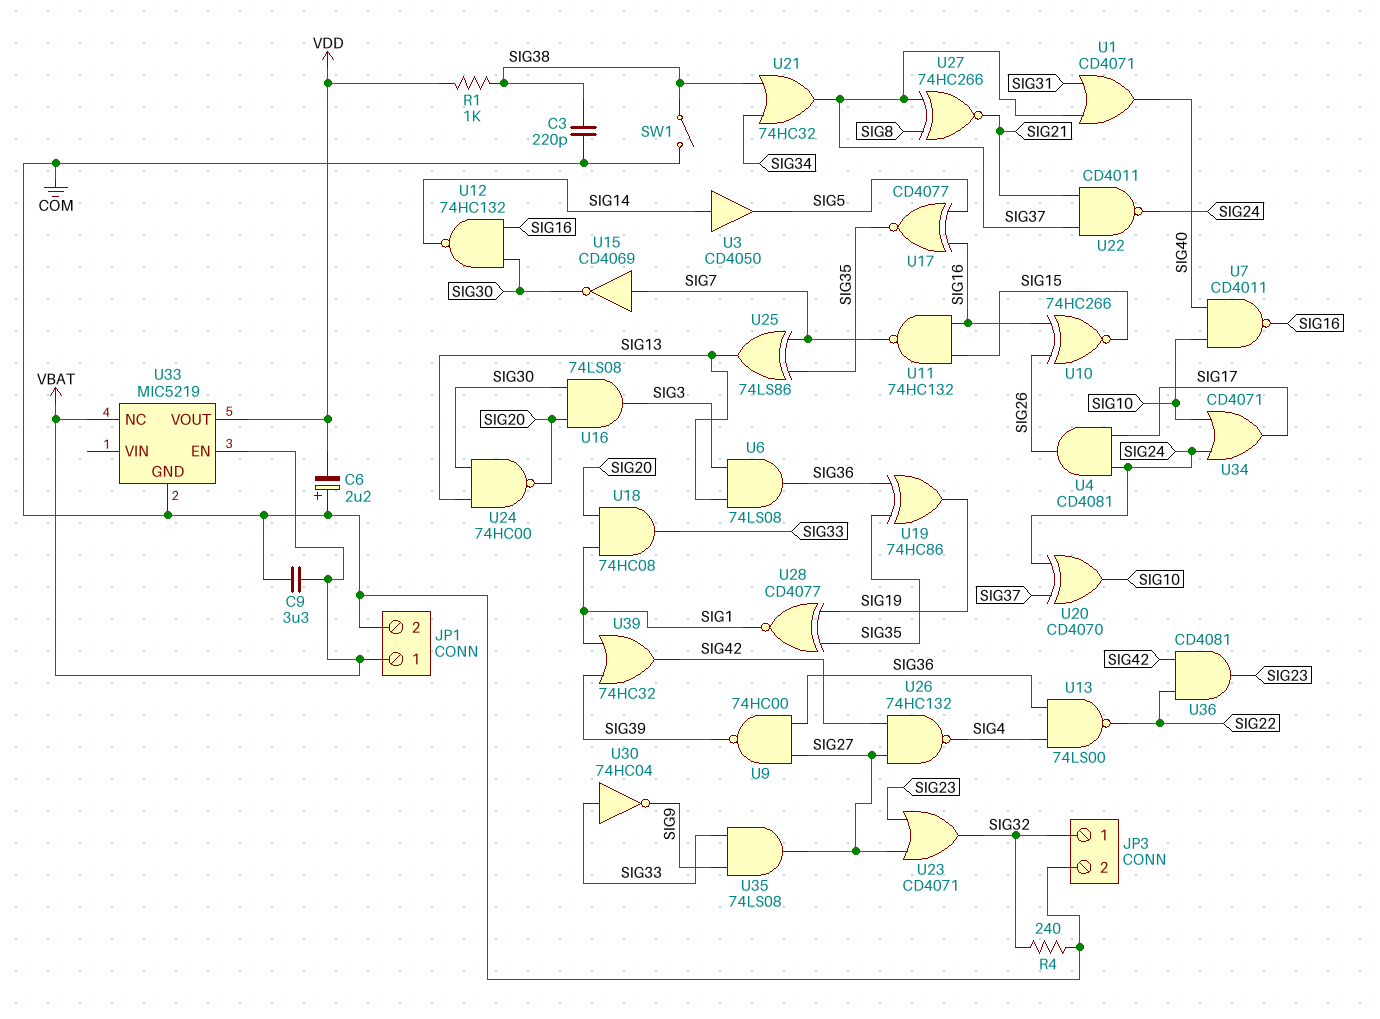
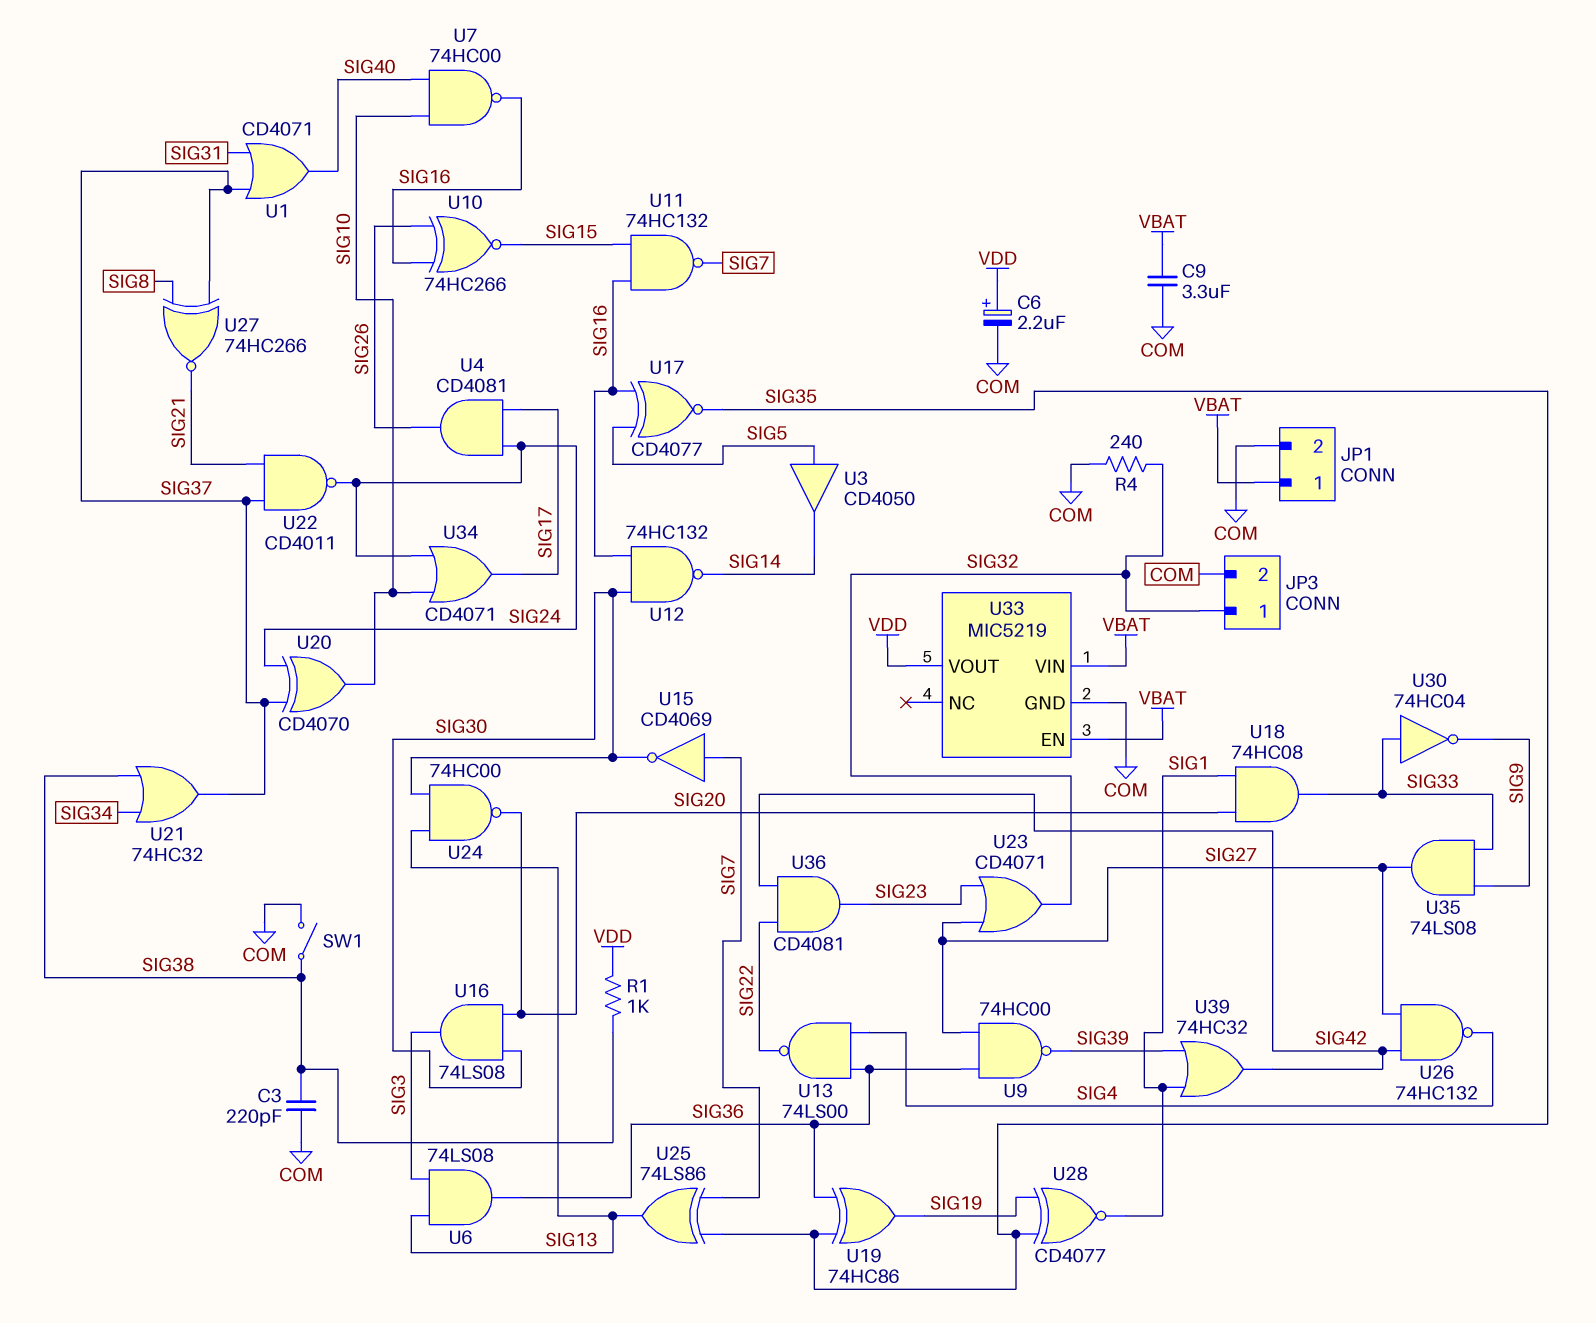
C6: 2.2uF (plus COM, minus VDD) -> 2.2uF (plus VDD, minus COM)
U3: buffer CD4050 (in SIG14, out SIG5) -> buffer CD4050 (in SIG5, out SIG14)
U7: NAND CD4011 (in SIG10, in SIG40, out SIG16) -> NAND 74HC00 (in SIG10, in SIG40, out SIG16)
U33 pin NC: VBAT -> none
U33 pin VIN: none -> VBAT

